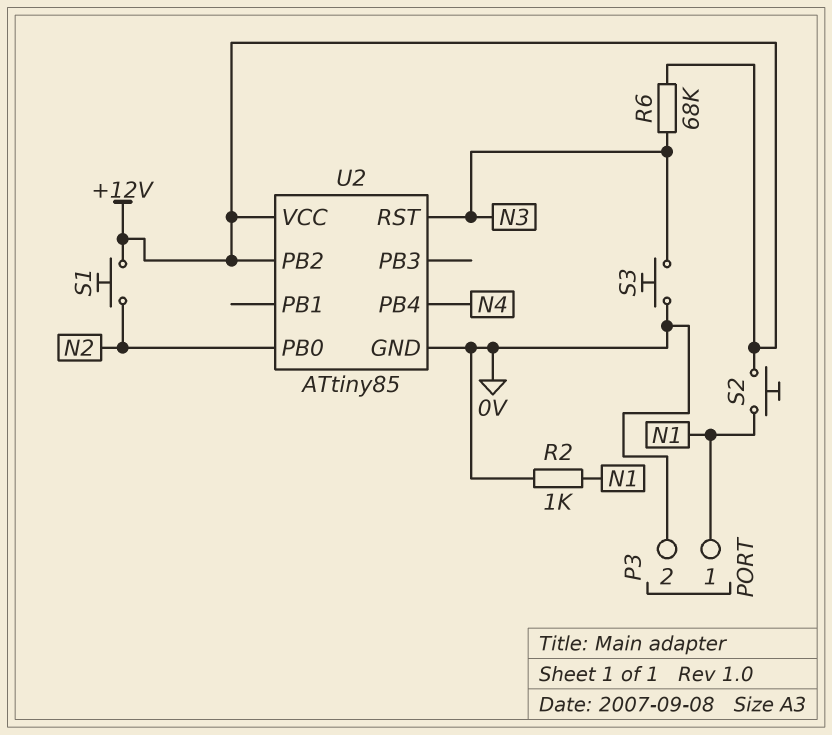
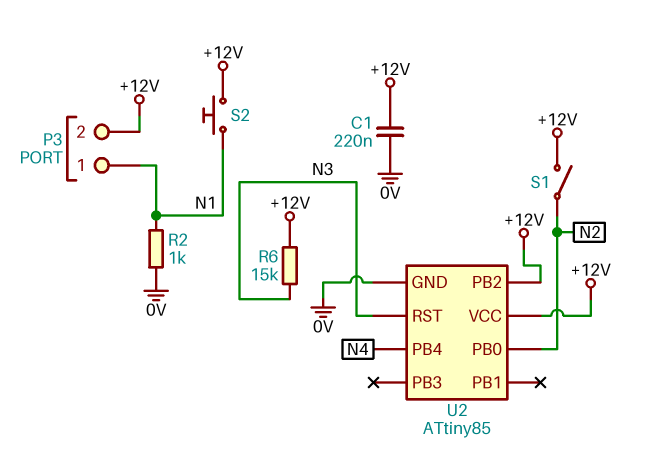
C1: none -> 220nF (+12V, 0V)
P3 pin 2: 0V -> +12V
R6: 68k (+12V, N3) -> 15k (+12V, N3)
S1: button (+12V, N2) -> switch (+12V, N2)
S3: button (0V, N3) -> none

